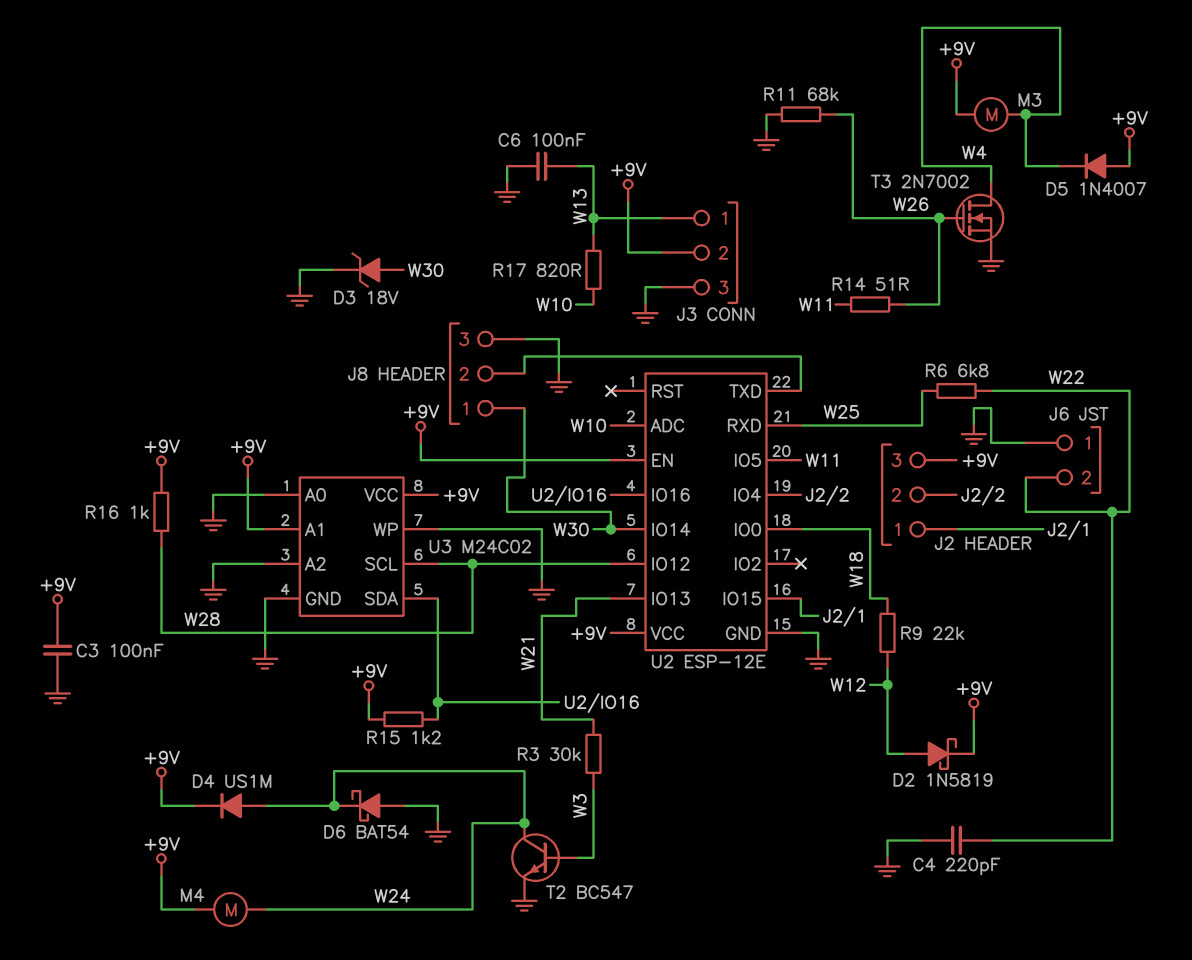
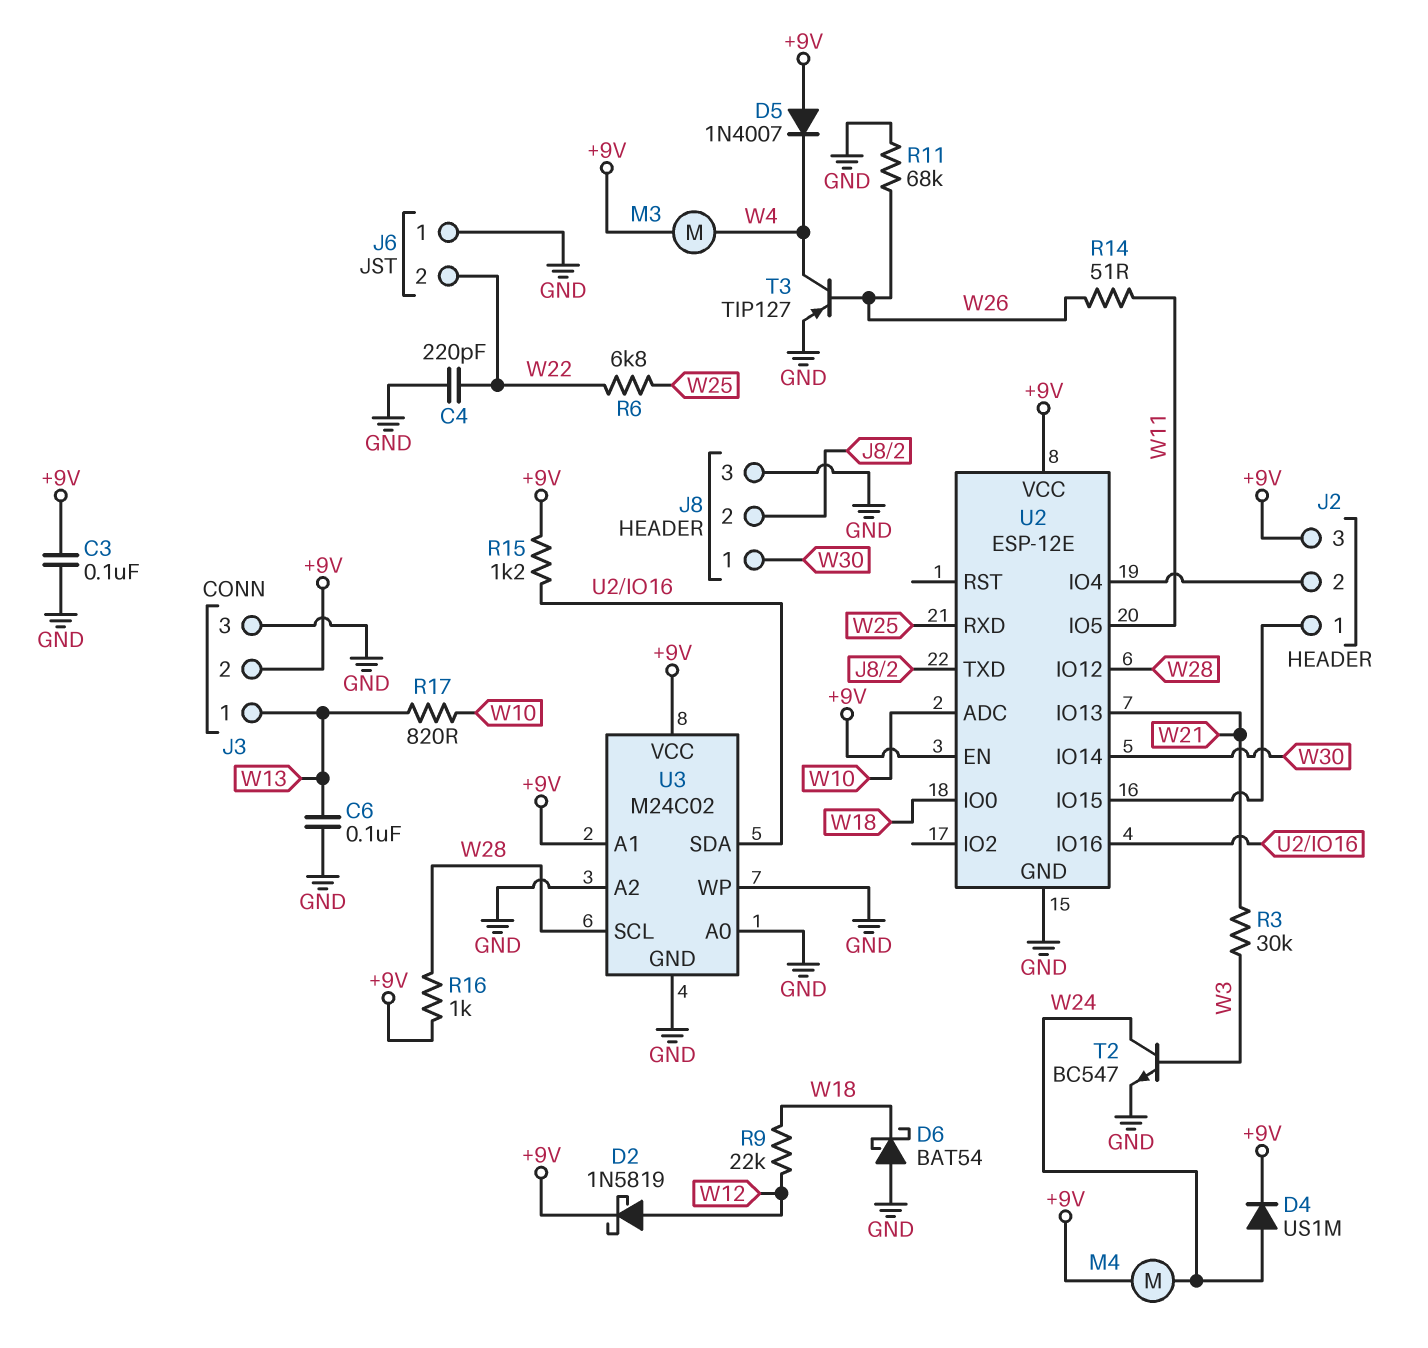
D3: zener 18V (A W30, K GND) -> none
D6: schottky BAT54 (A GND, K W24) -> schottky BAT54 (A GND, K W18)
T3: NMOS 2N7002 (G W26, D W4, S GND) -> PNP TIP127 (B W26, C W4, E GND)

